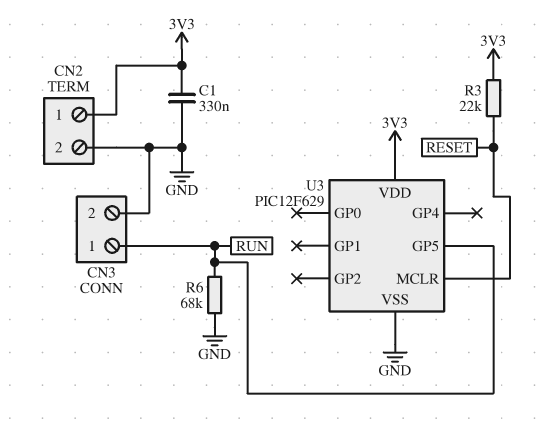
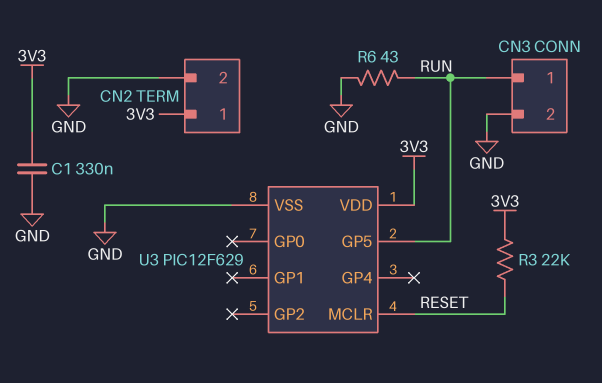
R6: 68k (GND, RUN) -> 43 (GND, RUN)

